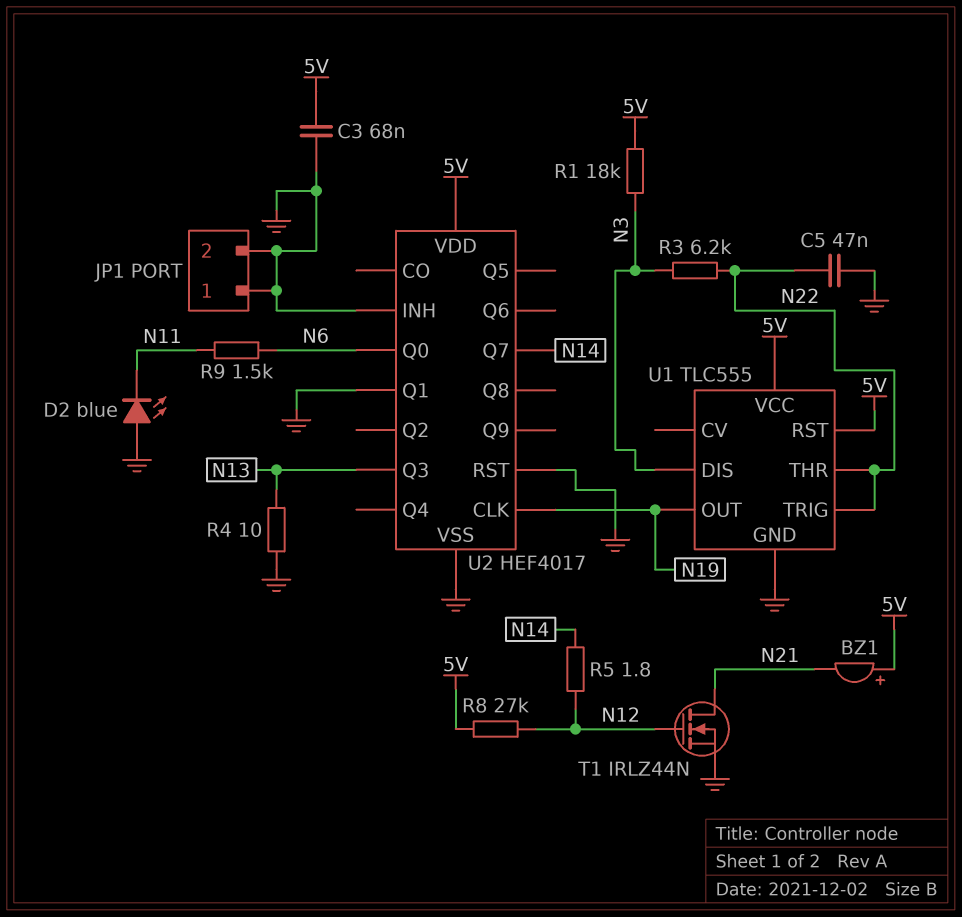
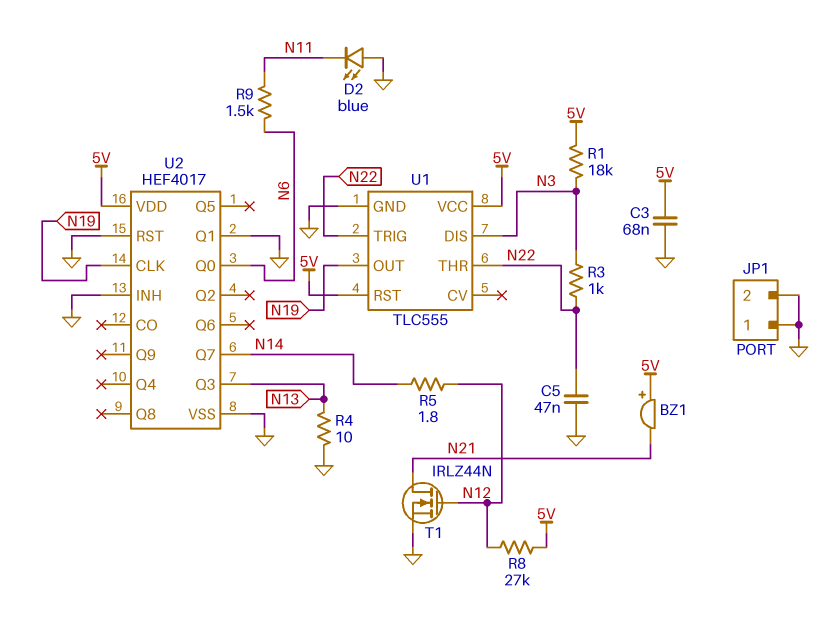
R3: 6.2k (N3, N22) -> 1k (N3, N22)

